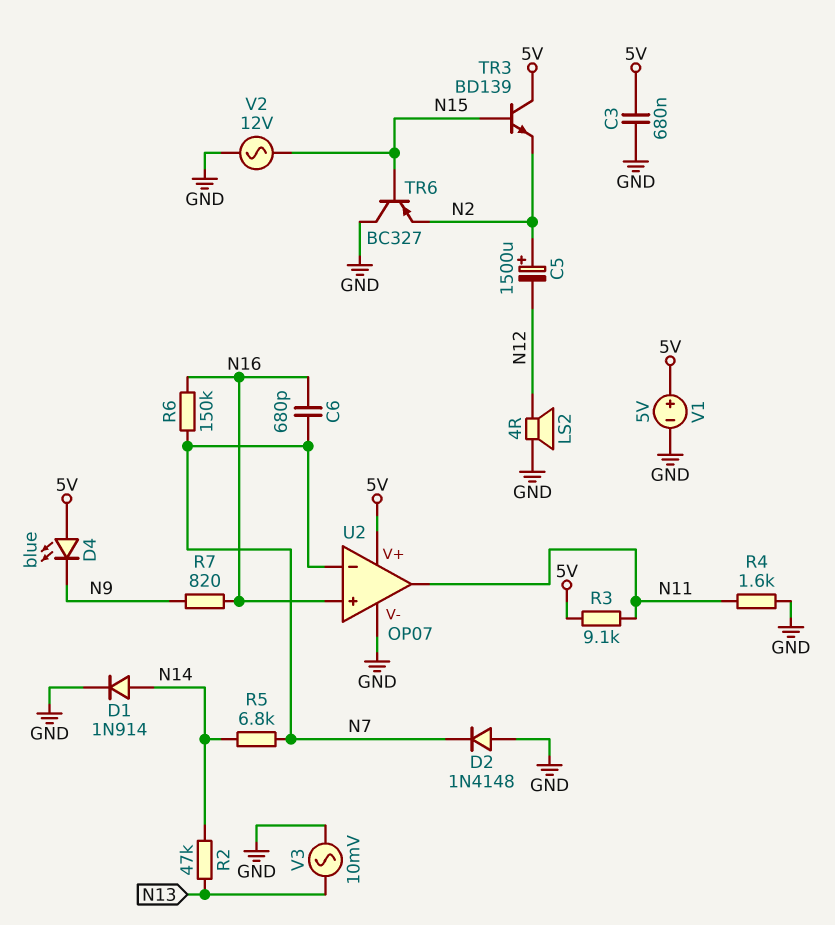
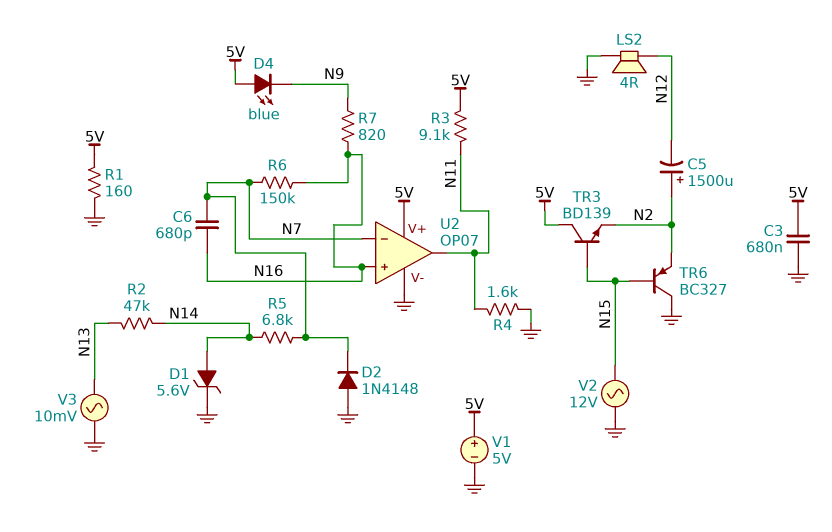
D1: diode 1N914 (A N14, K GND) -> zener 5.6V (A N14, K GND)
R1: none -> 160 (5V, GND)

